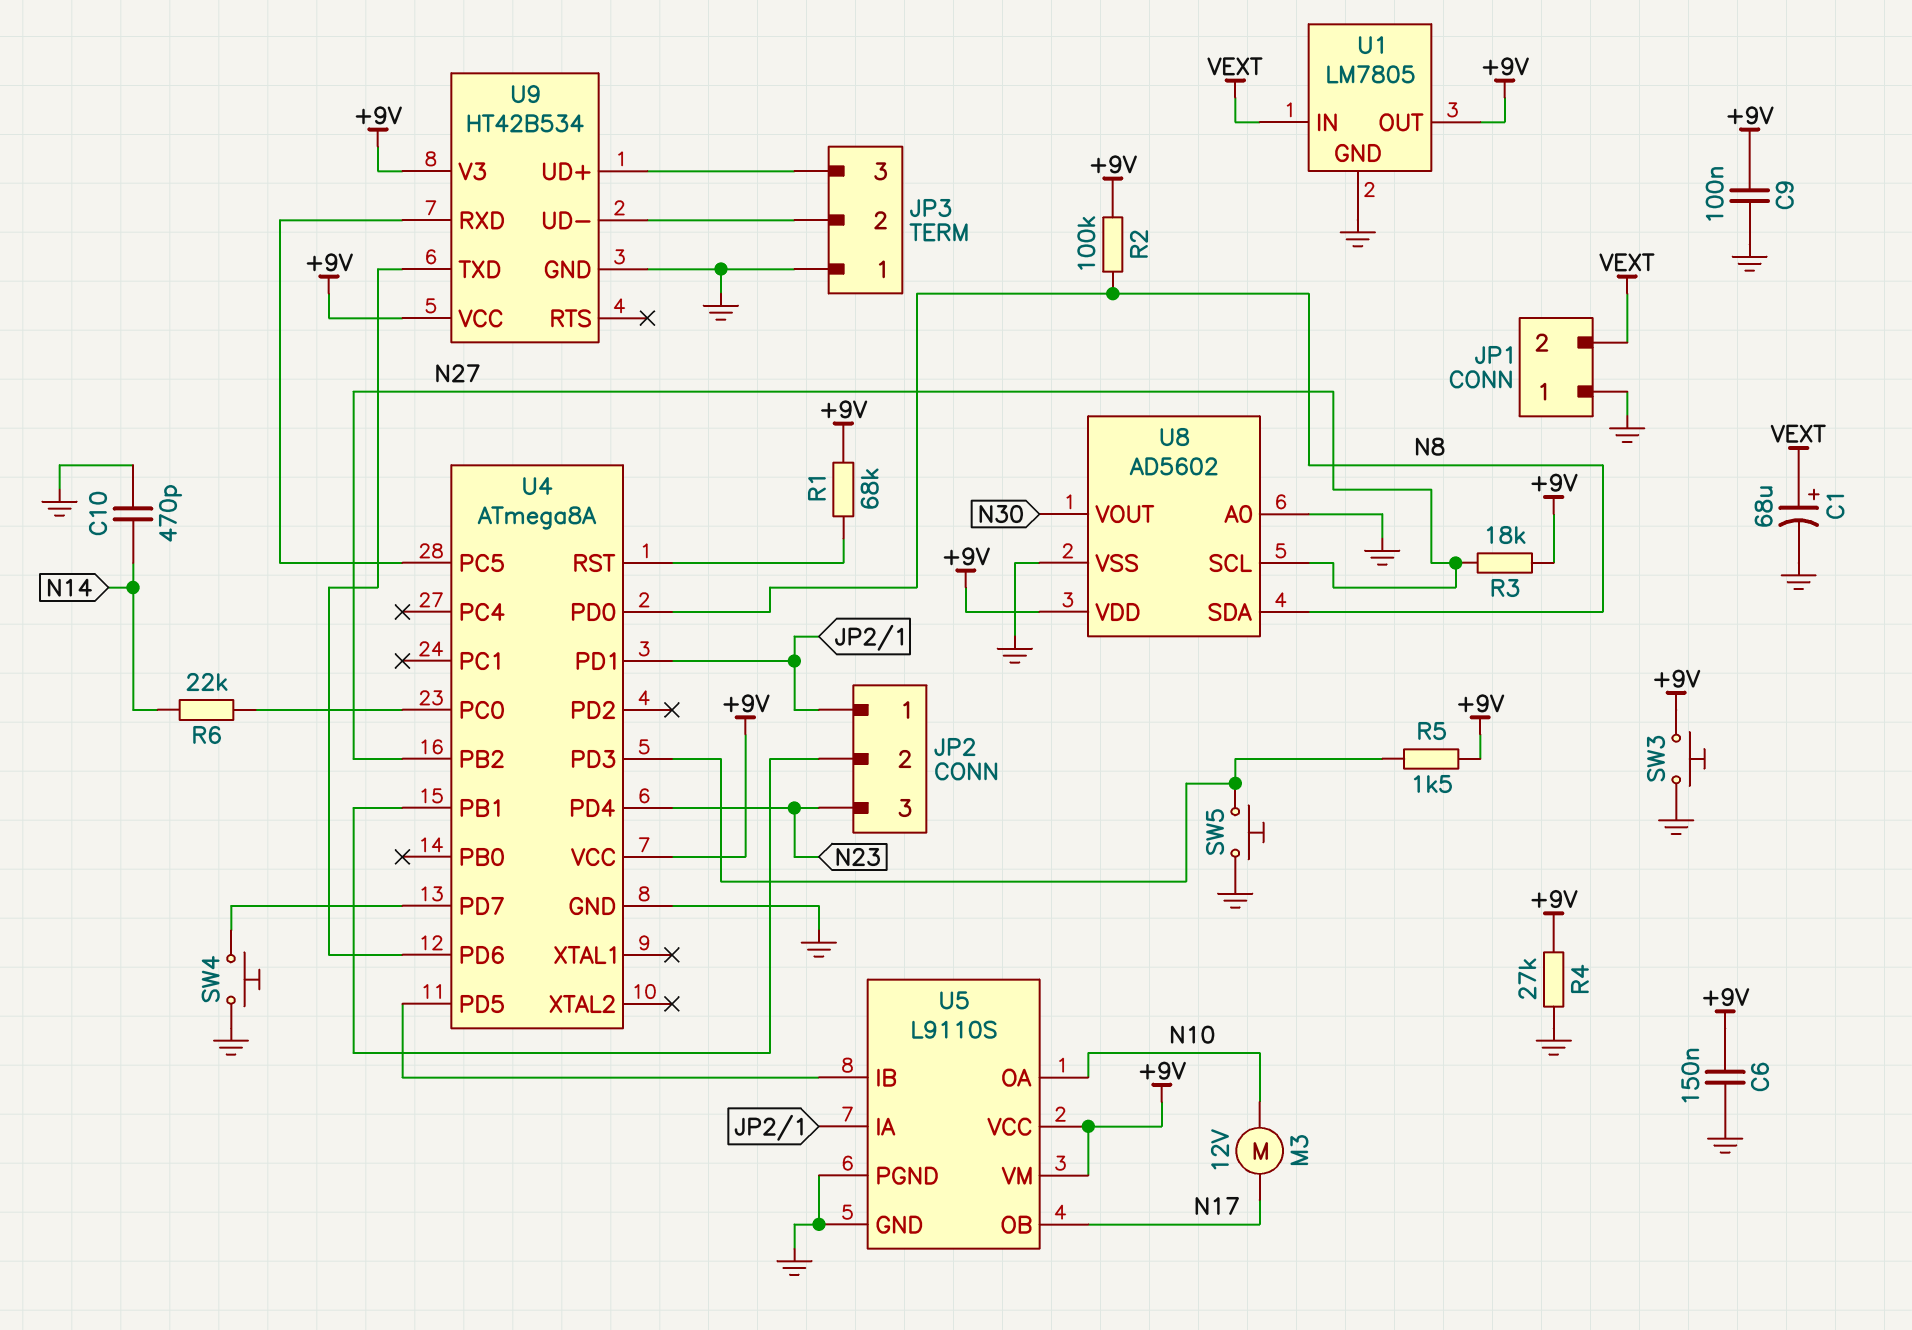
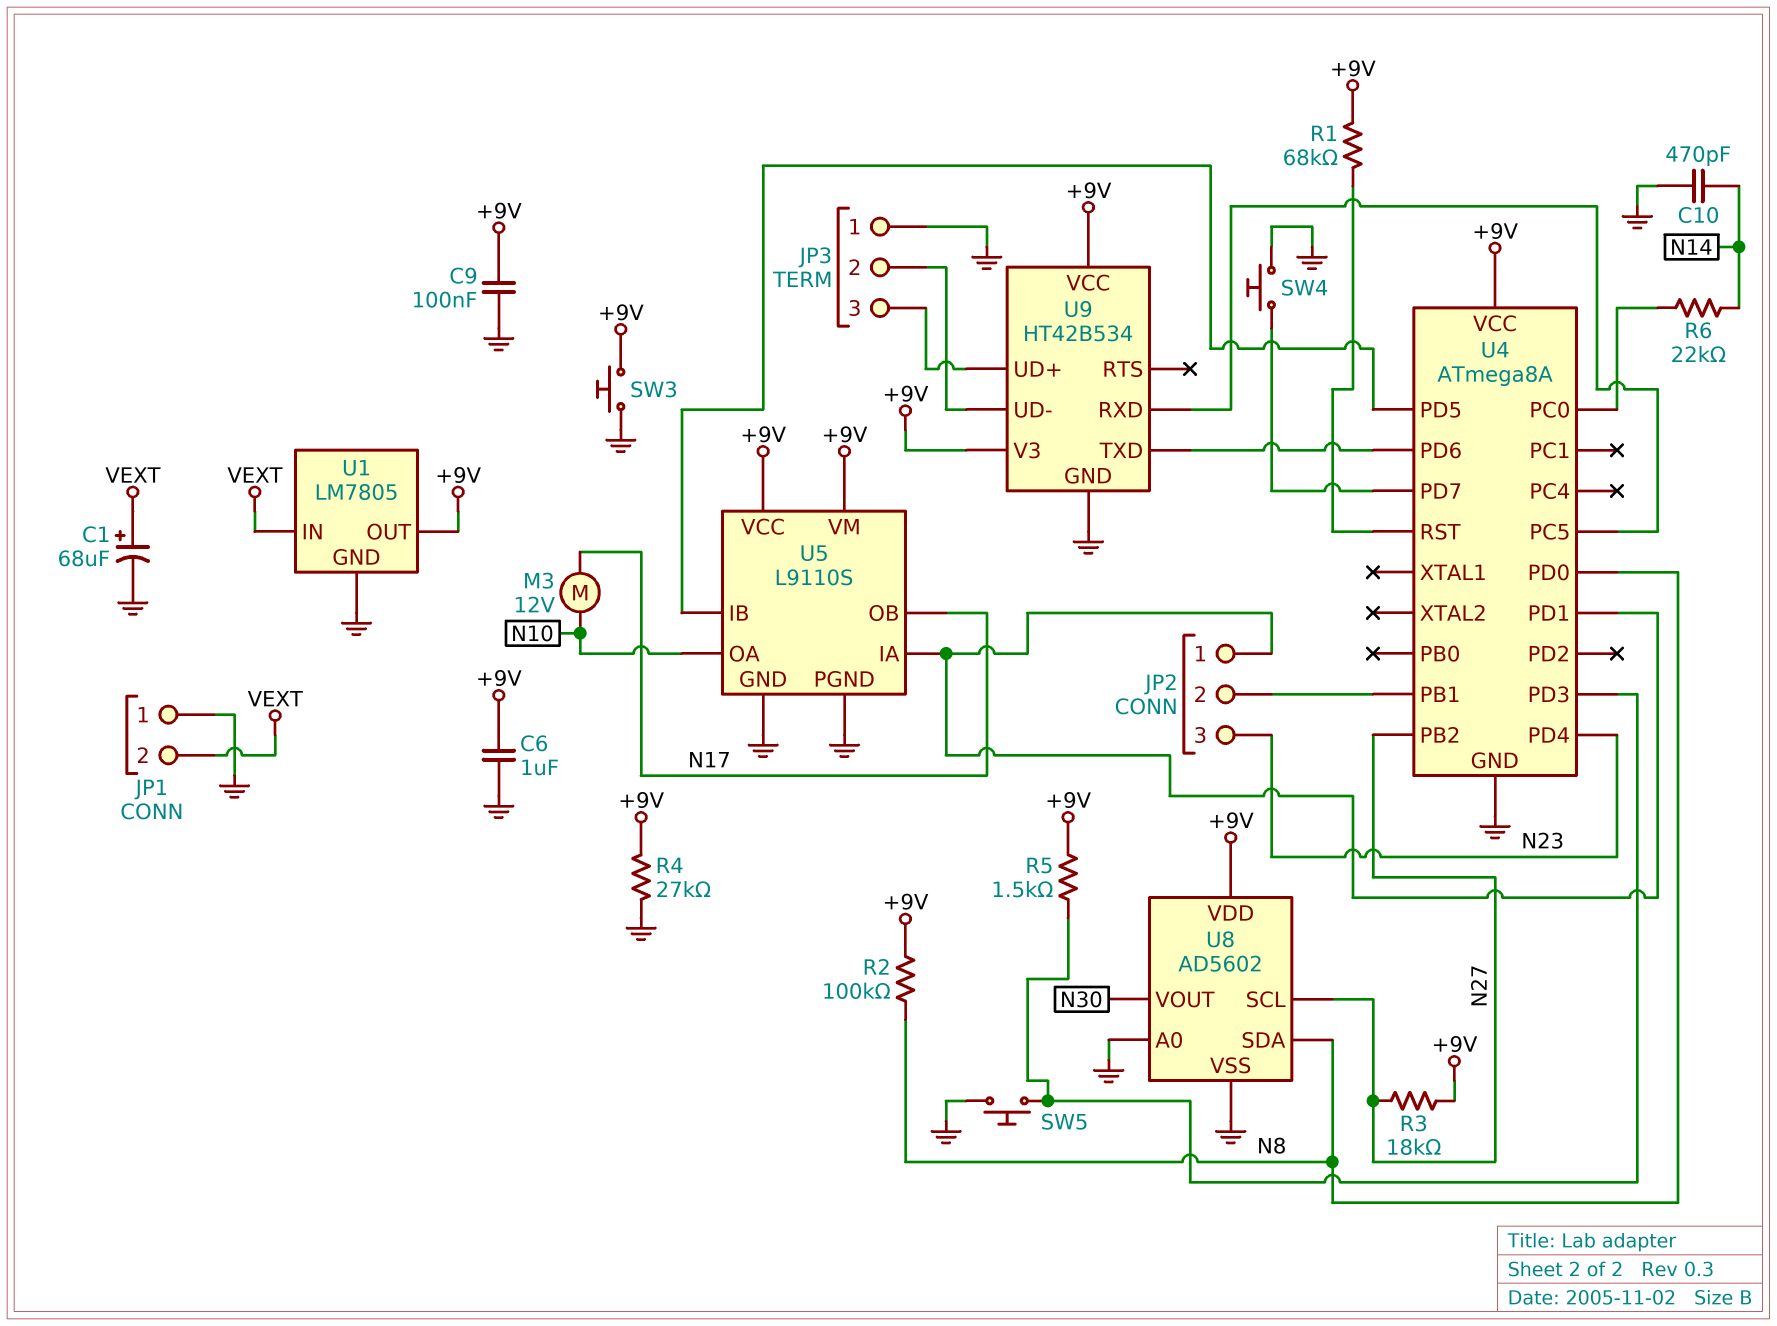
C6: 150nF (+9V, GND) -> 1uF (+9V, GND)

